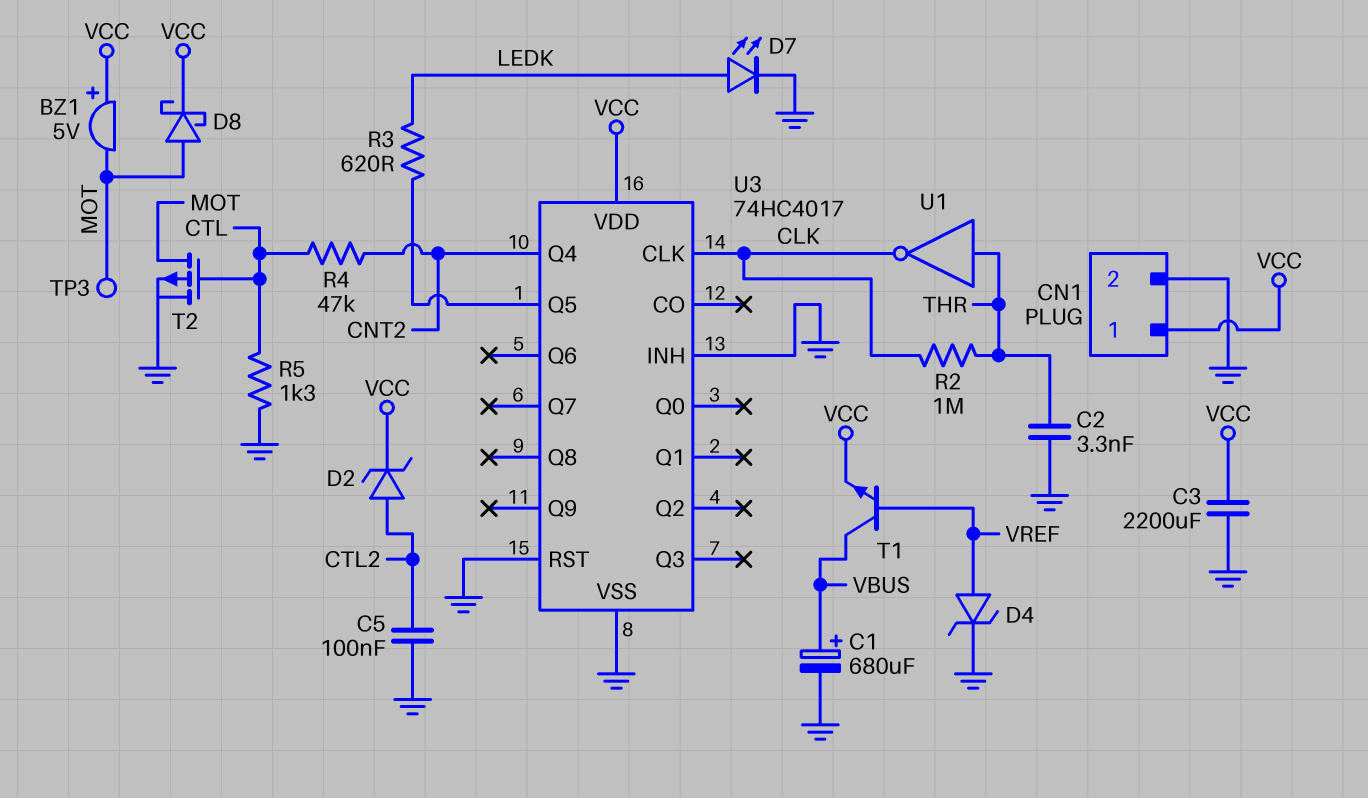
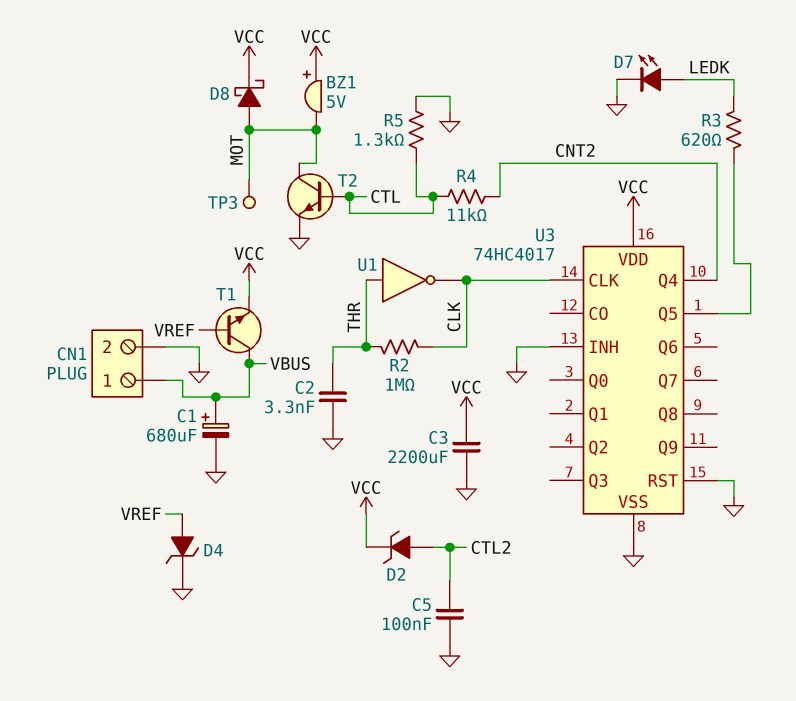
CN1 pin 1: VCC -> VBUS
R4: 47k (CNT2, CTL) -> 11k (CNT2, CTL)
T2: PMOS (G CTL, D MOT, S GND) -> NPN (B CTL, C MOT, E GND)

